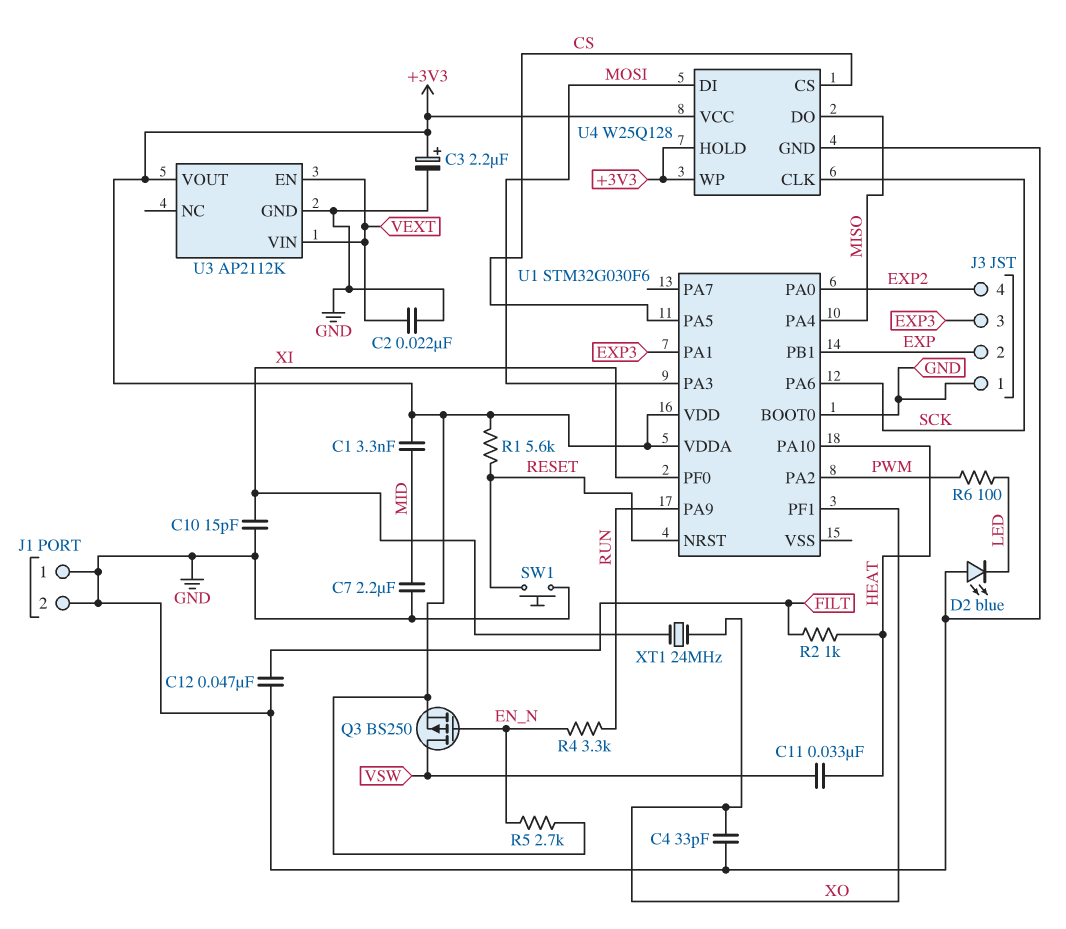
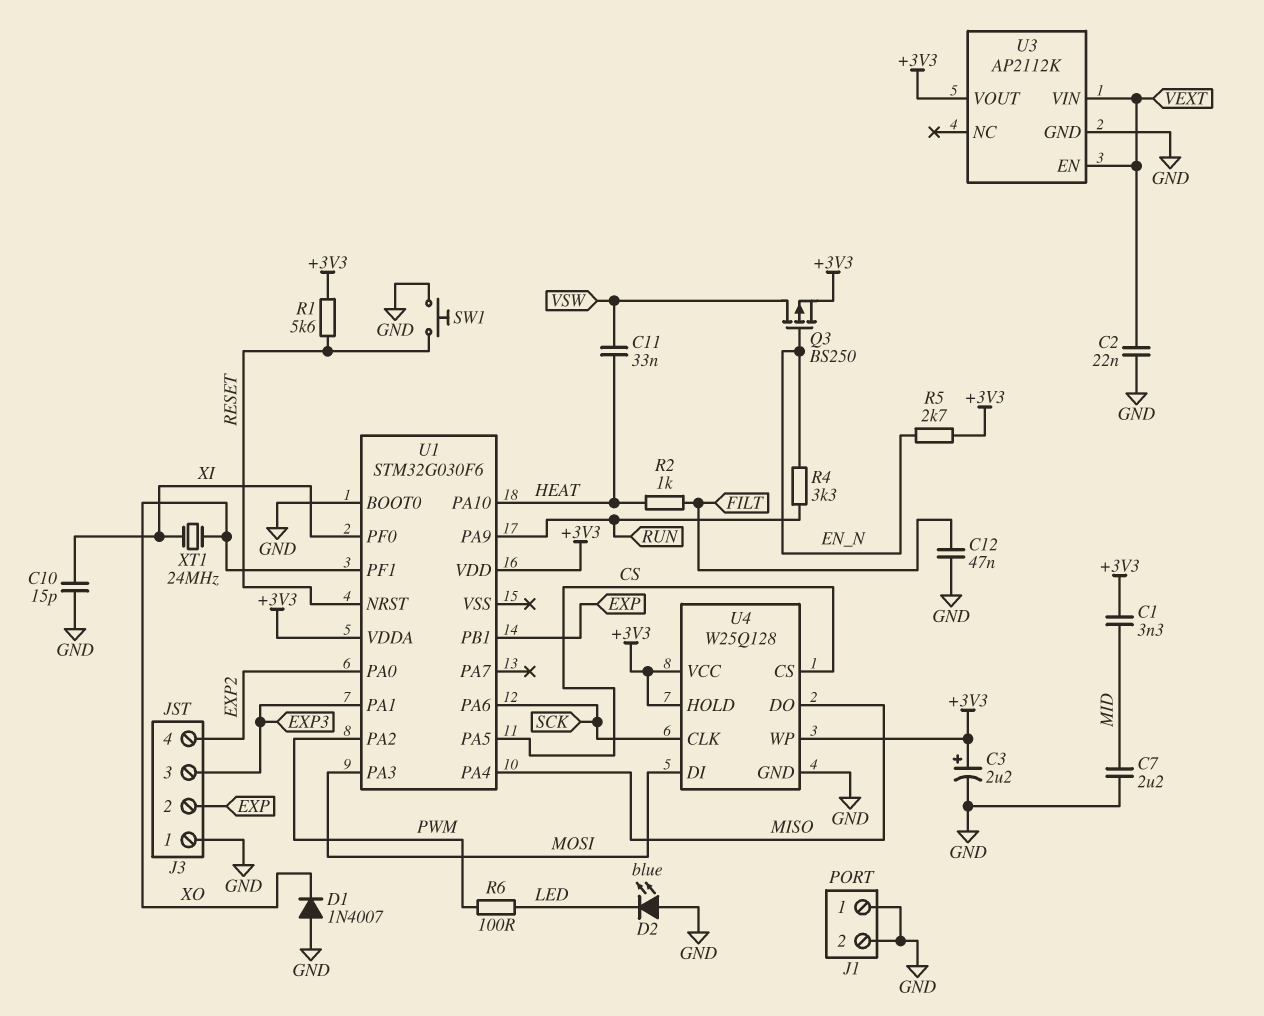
C4: 33pF (GND, XO) -> none
D1: none -> diode 1N4007 (A GND, K XO)

